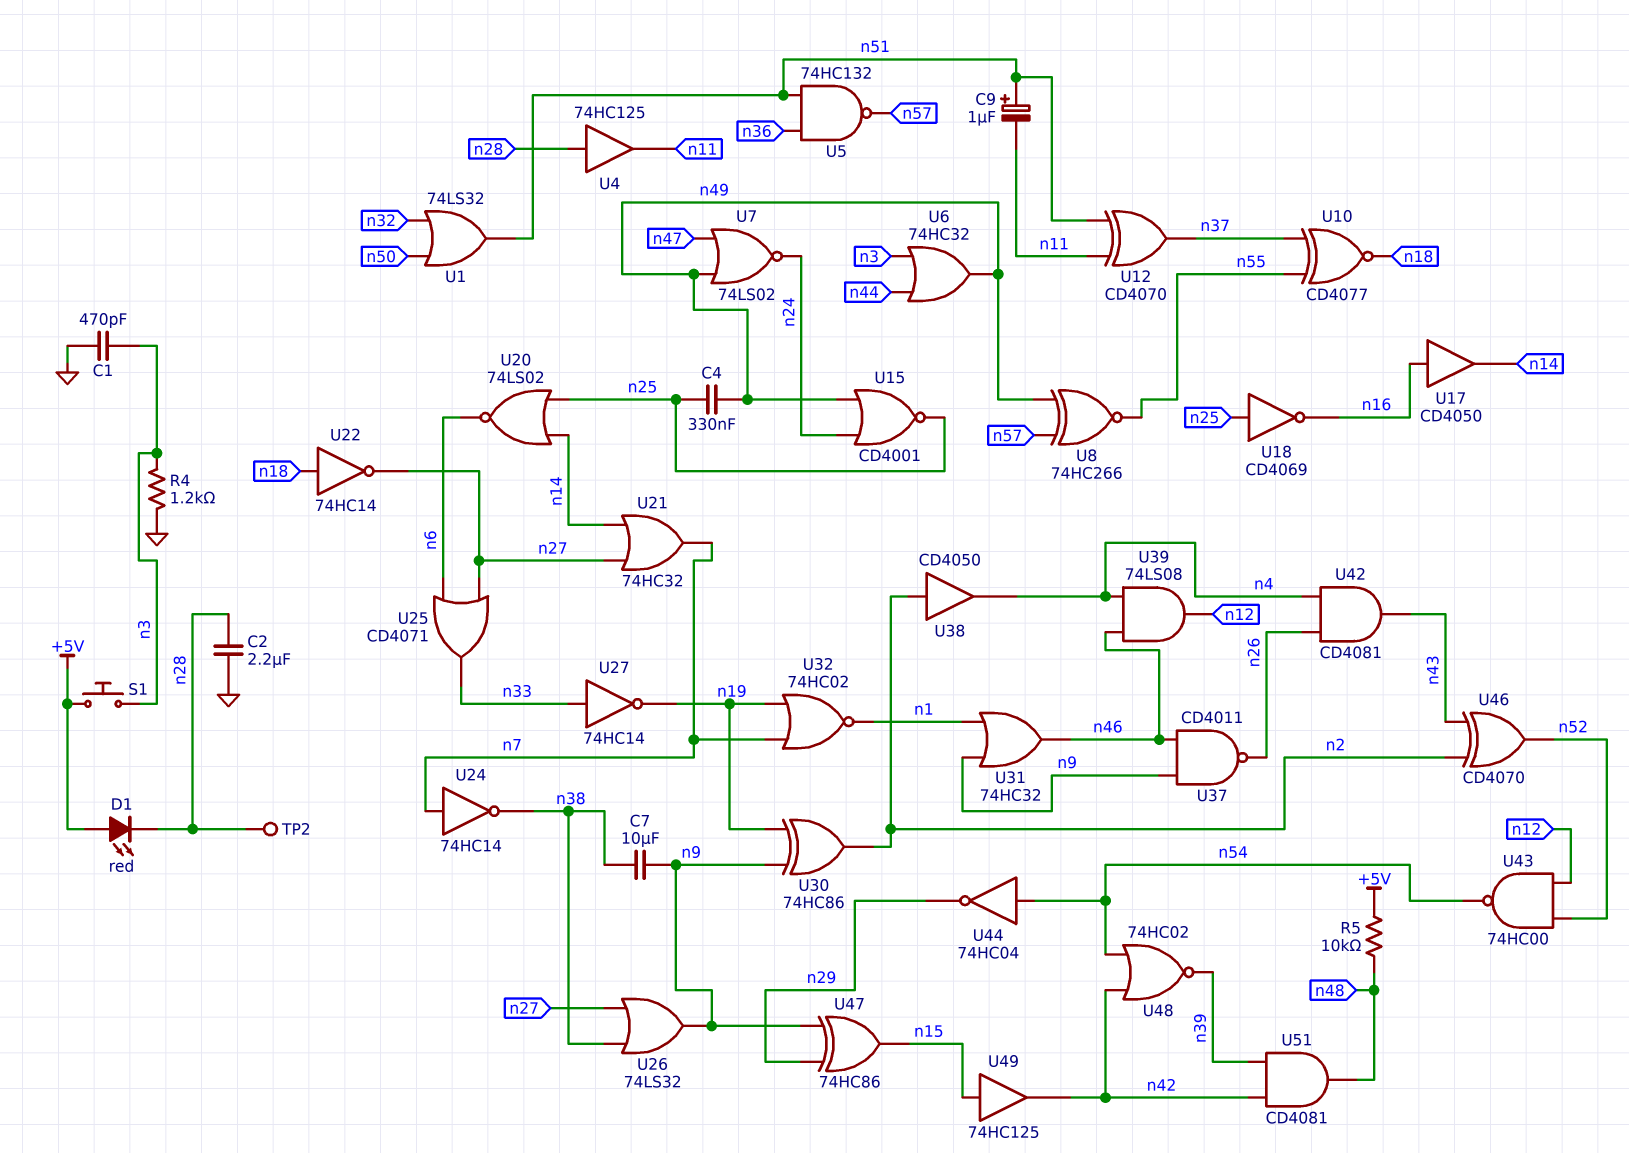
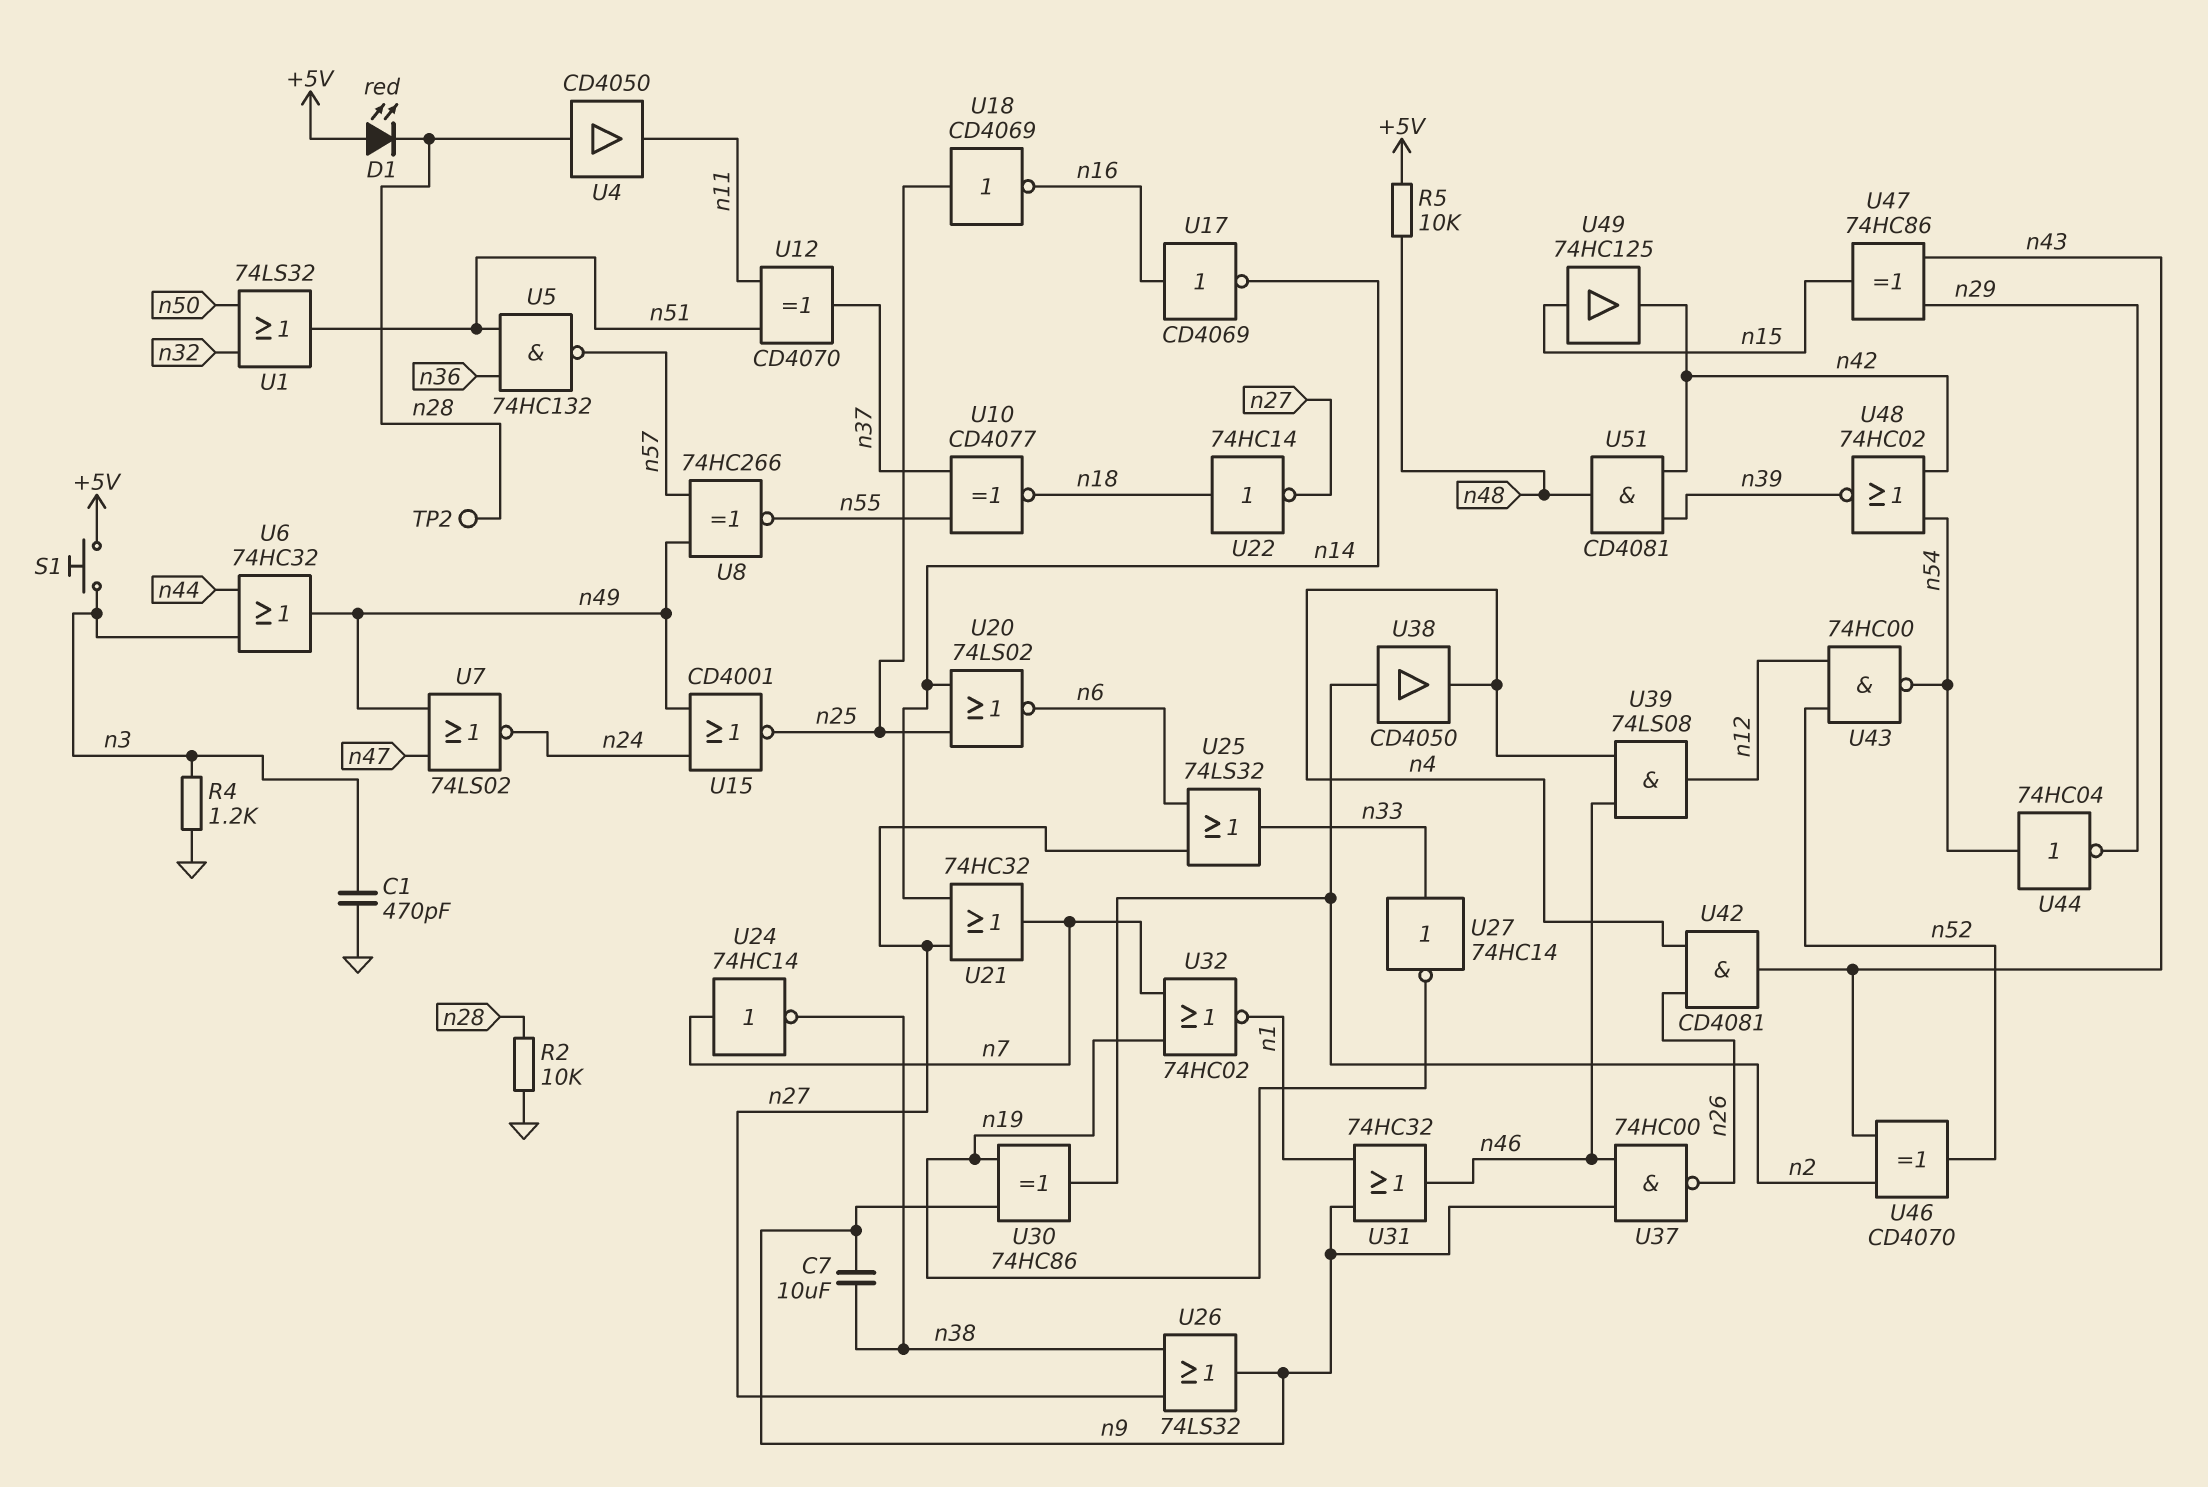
C2: 2.2uF (GND, n28) -> none
C4: 330nF (n25, n49) -> none
C9: 1uF (plus n51, minus n11) -> none
R2: none -> 10k (GND, n28)
U4: buffer 74HC125 (in n28, out n11) -> buffer CD4050 (in n28, out n11)
U17: buffer CD4050 (in n16, out n14) -> NOT CD4069 (in n16, out n14)
U25: OR CD4071 (in n6, in n27, out n33) -> OR 74LS32 (in n6, in n27, out n33)
U37: NAND CD4011 (in n9, in n46, out n26) -> NAND 74HC00 (in n9, in n46, out n26)
U47: XOR 74HC86 (in n9, in n29, out n15) -> XOR 74HC86 (in n29, in n43, out n15)

